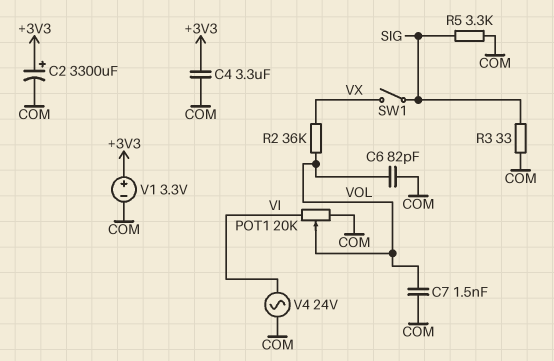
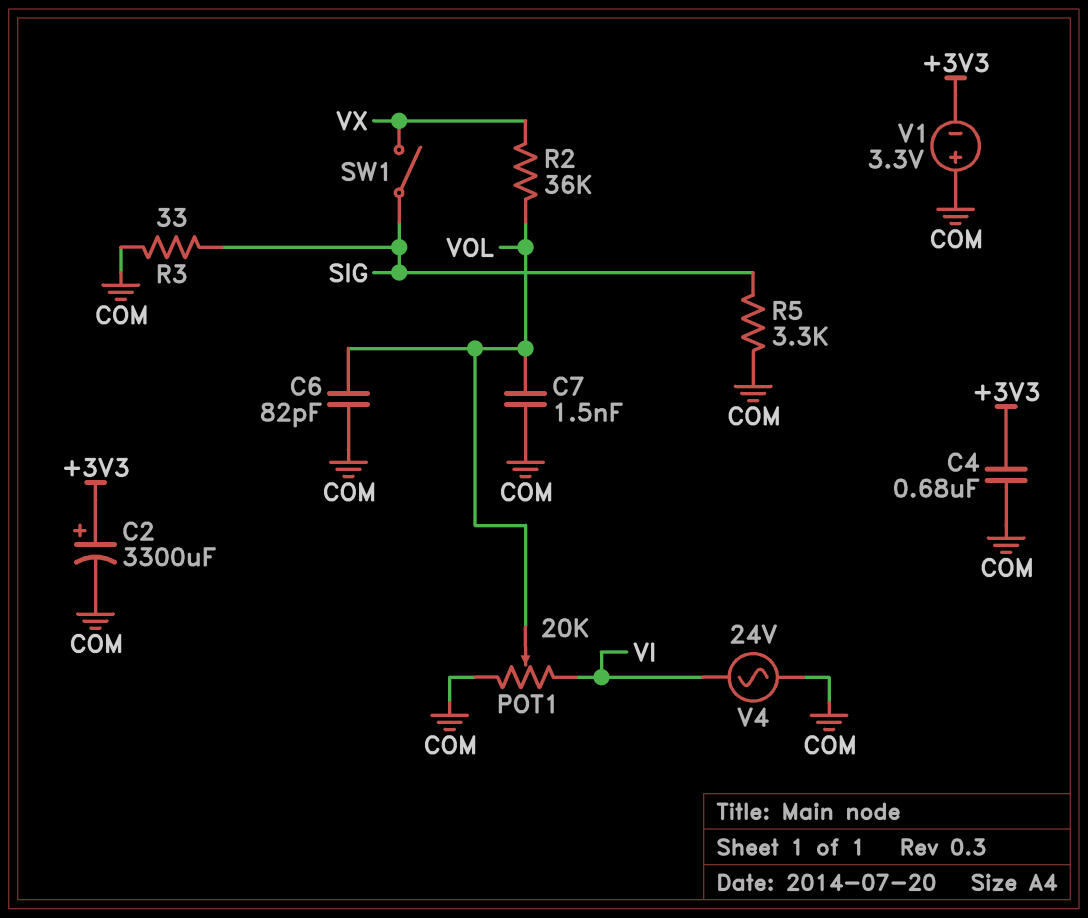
C4: 3.3uF (+3V3, COM) -> 680nF (+3V3, COM)
V1: 3.3V (plus +3V3, minus COM) -> 3.3V (plus COM, minus +3V3)

